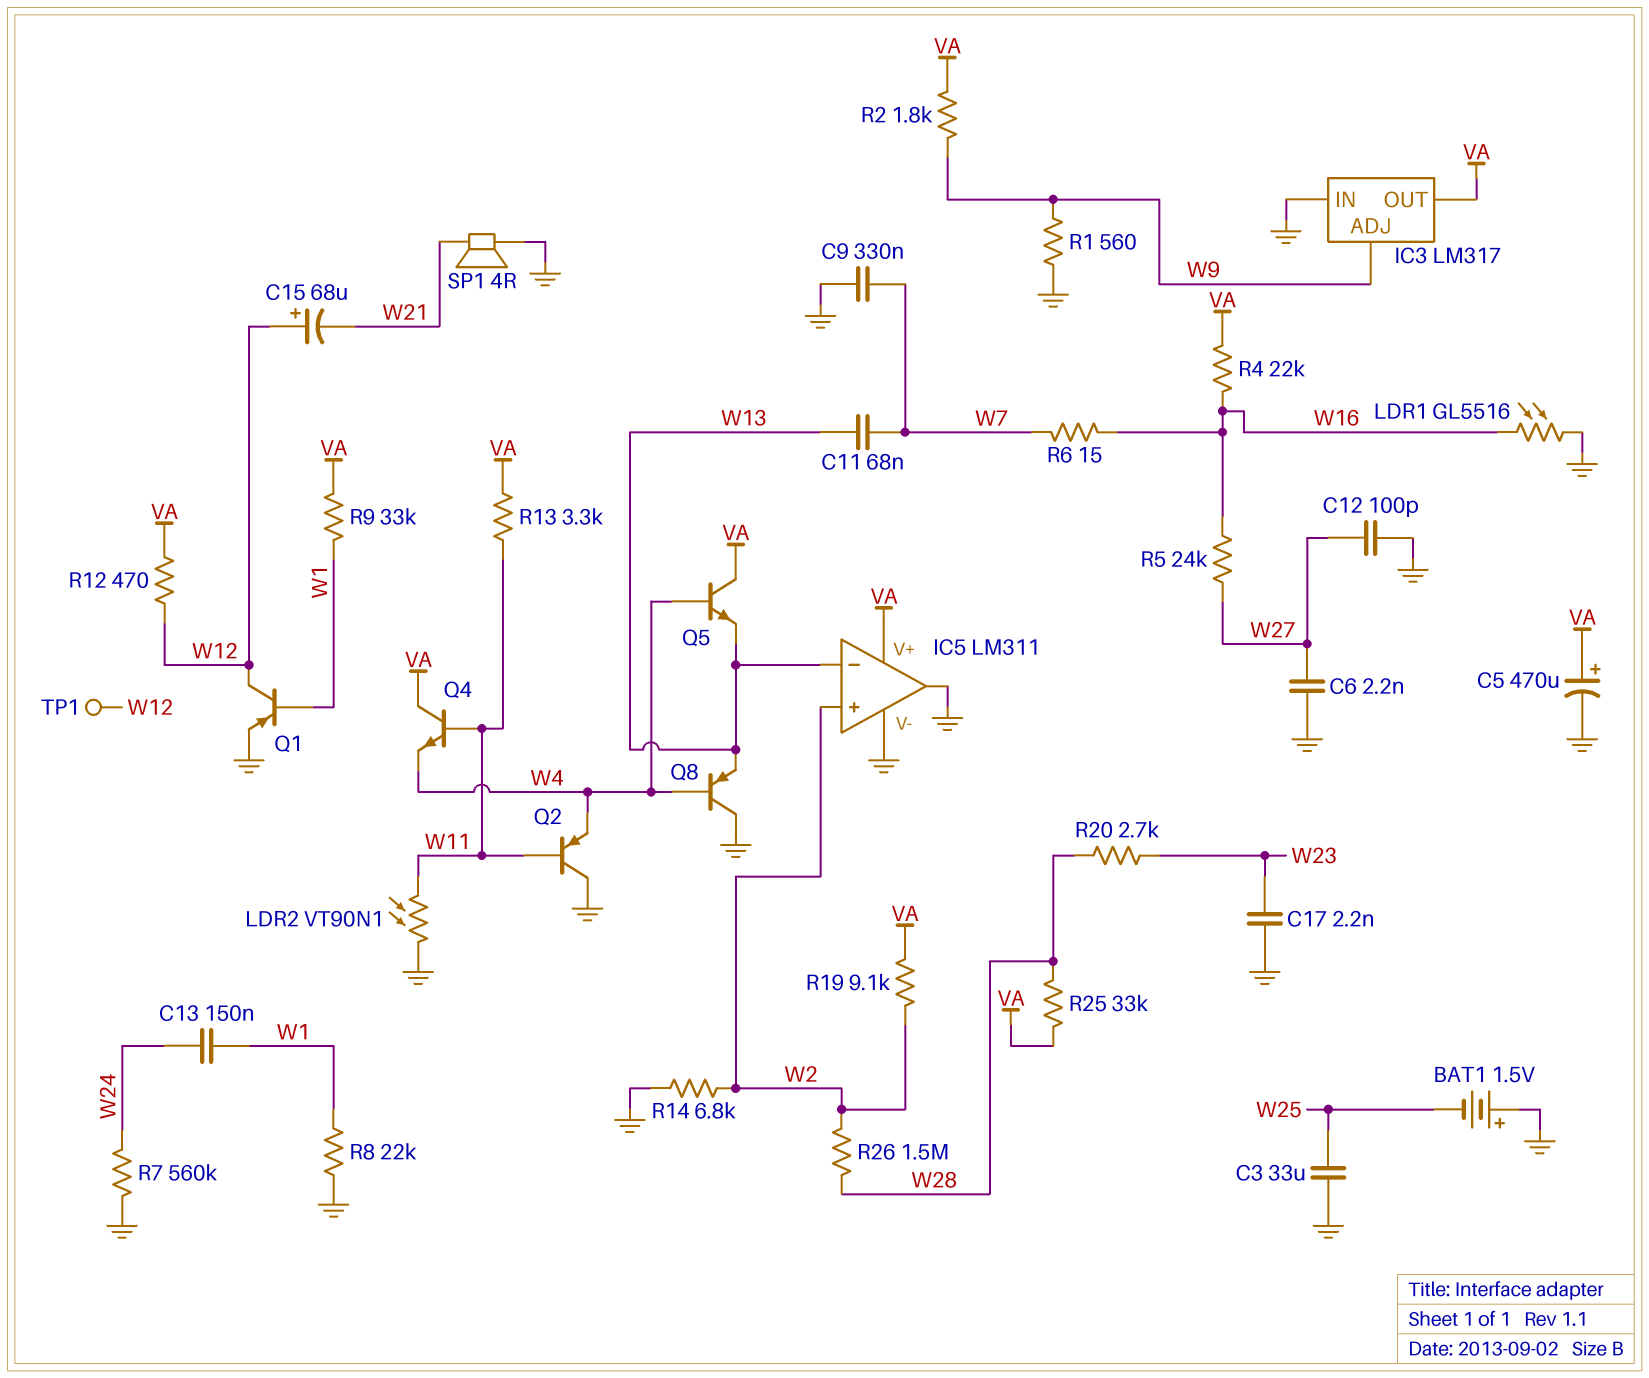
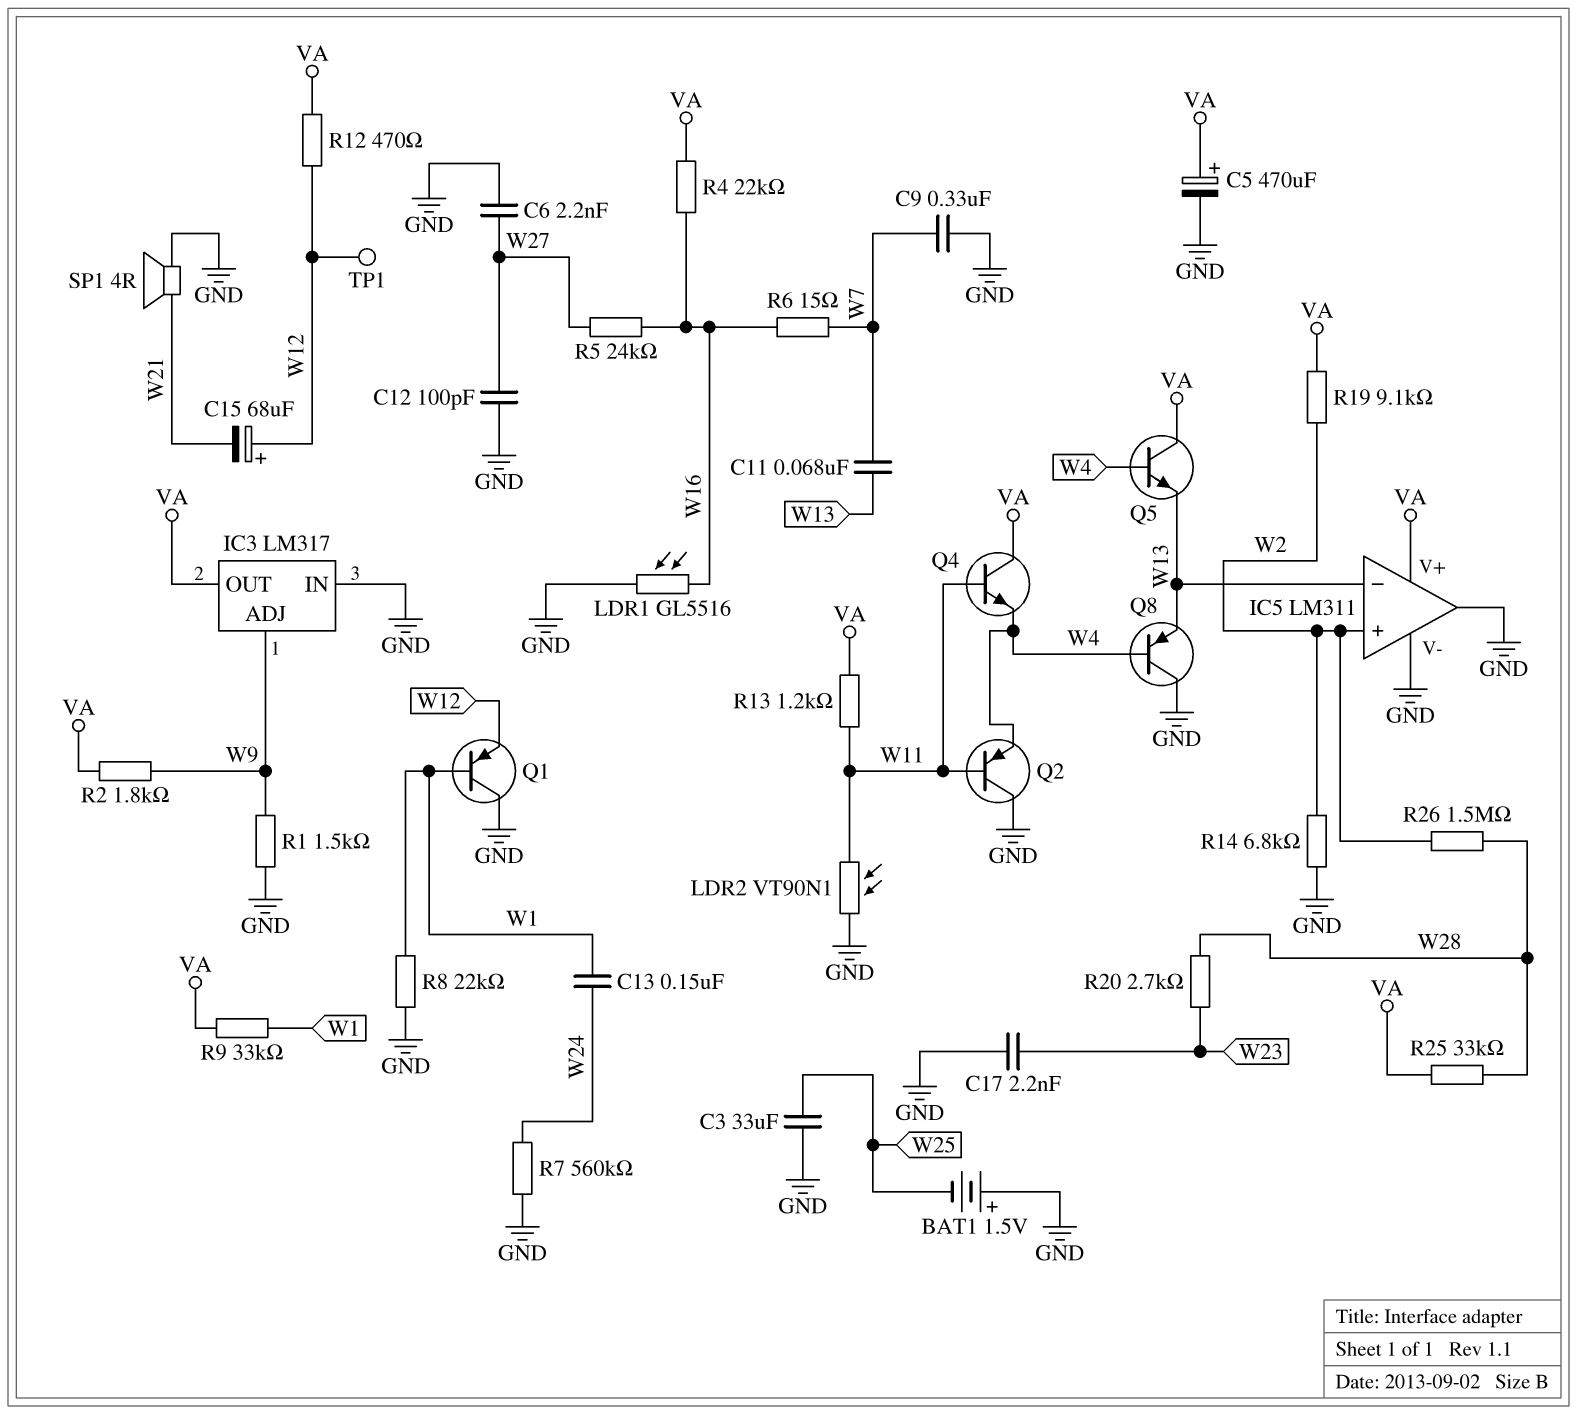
Q1: PNP (B W1, C W12, E GND) -> PNP (B W1, C GND, E W12)
R1: 560 (GND, W9) -> 1.5k (GND, W9)
R13: 3.3k (VA, W11) -> 1.2k (VA, W11)

